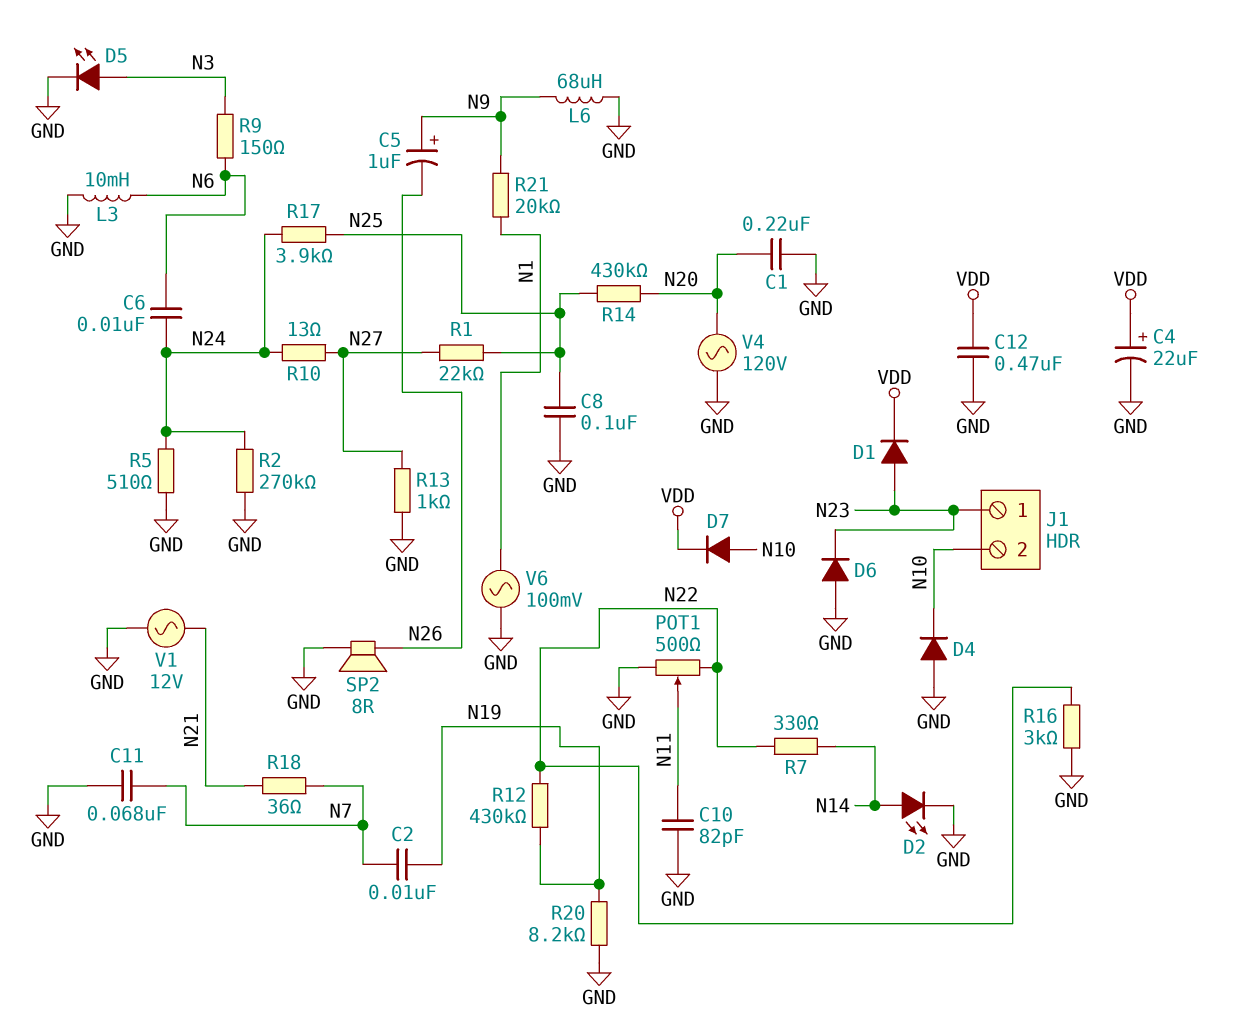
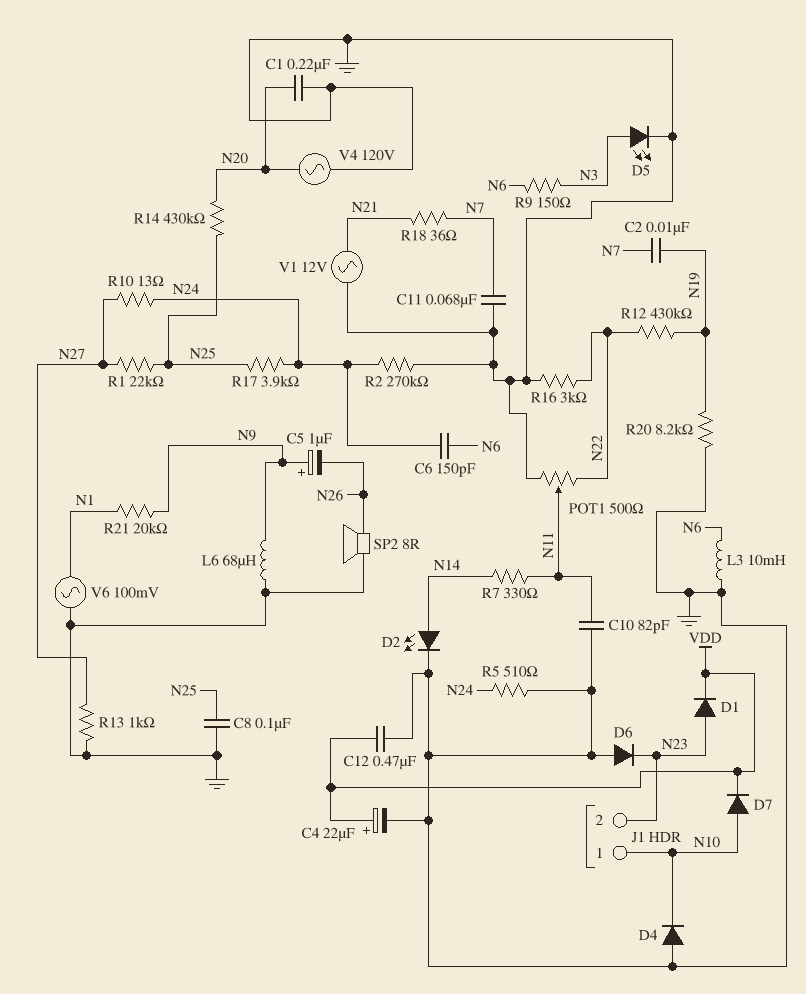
C6: 10nF (N6, N24) -> 150pF (N6, N24)
J1 pin 1: N23 -> N10
J1 pin 2: N10 -> N23
R7: 330 (N14, N22) -> 330 (N11, N14)

